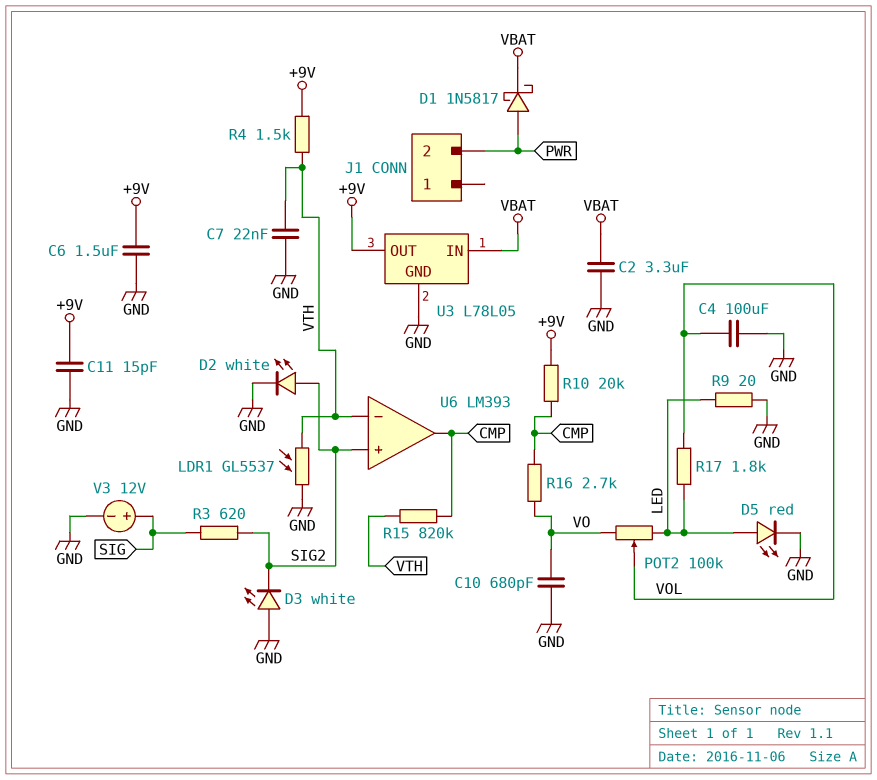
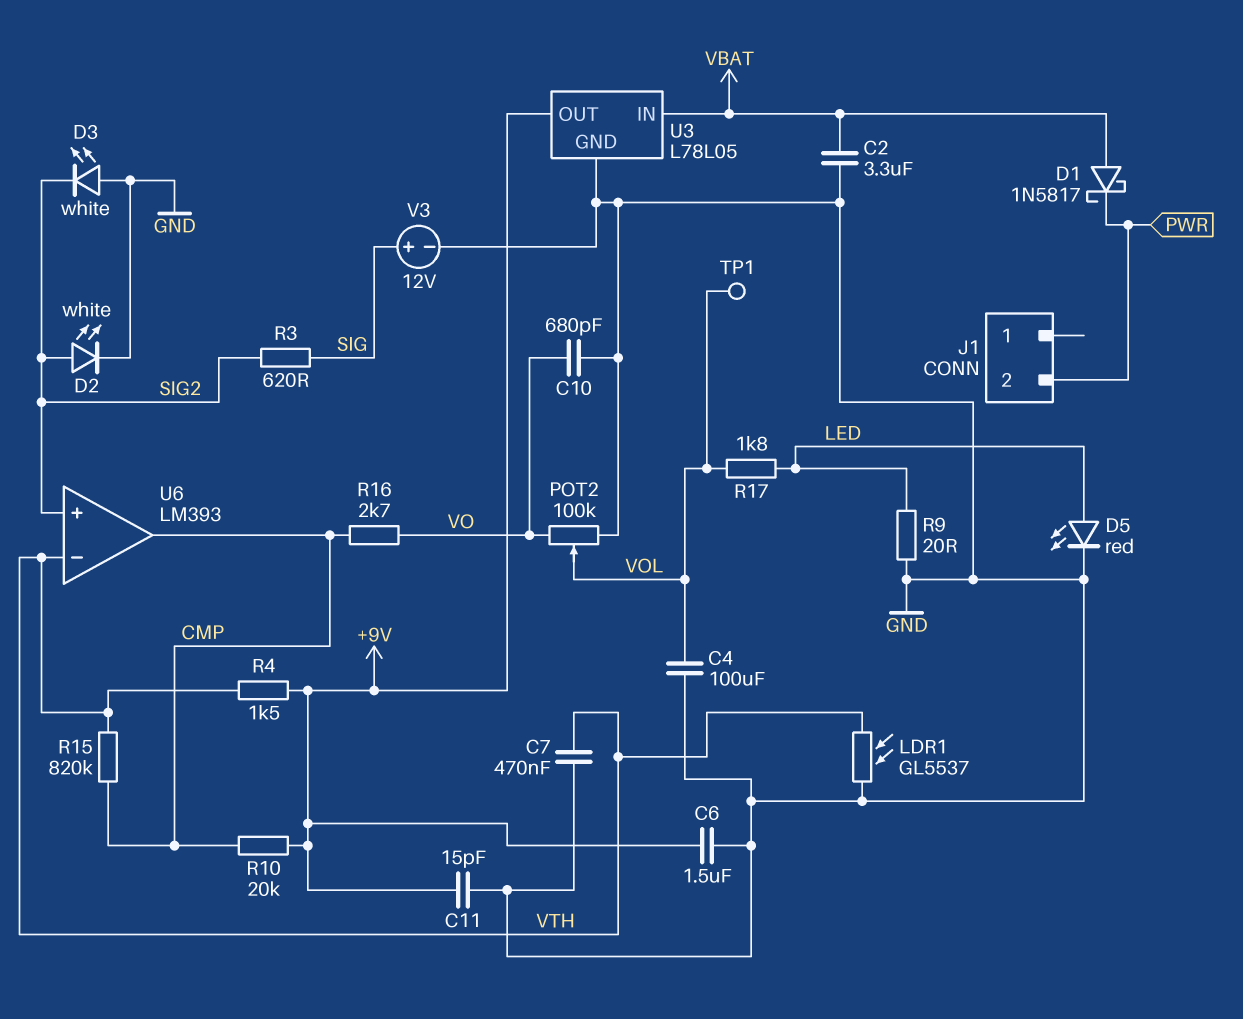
C7: 22nF (GND, VTH) -> 470nF (GND, VTH)
D1: schottky 1N5817 (A PWR, K VBAT) -> schottky 1N5817 (A VBAT, K PWR)
POT2: 100k (LED, VO, wiper VOL) -> 100k (GND, VO, wiper VOL)
TP1: none -> test point (VOL)

